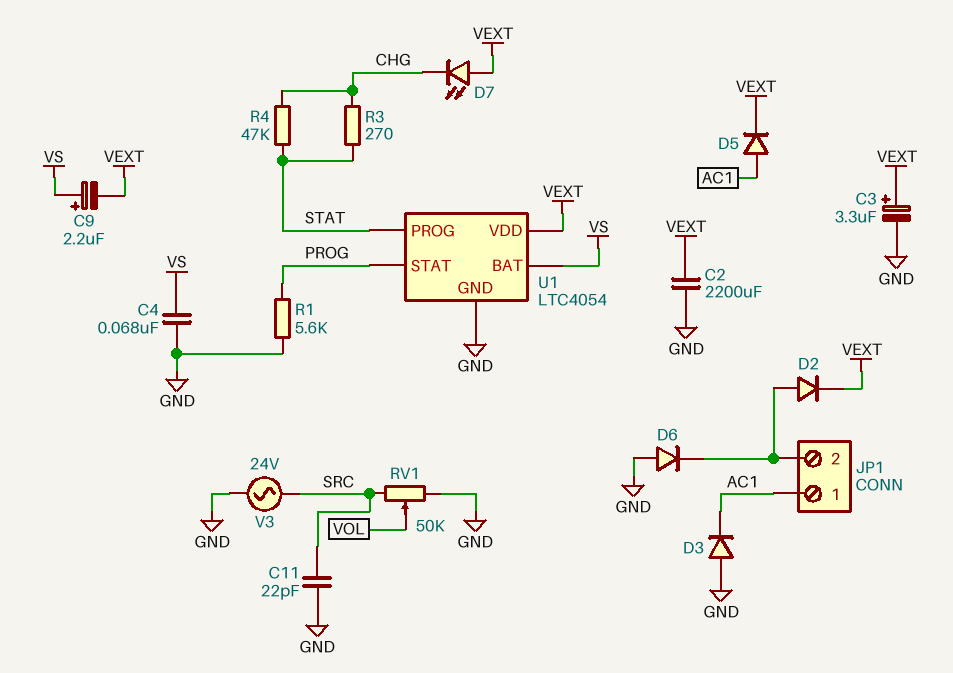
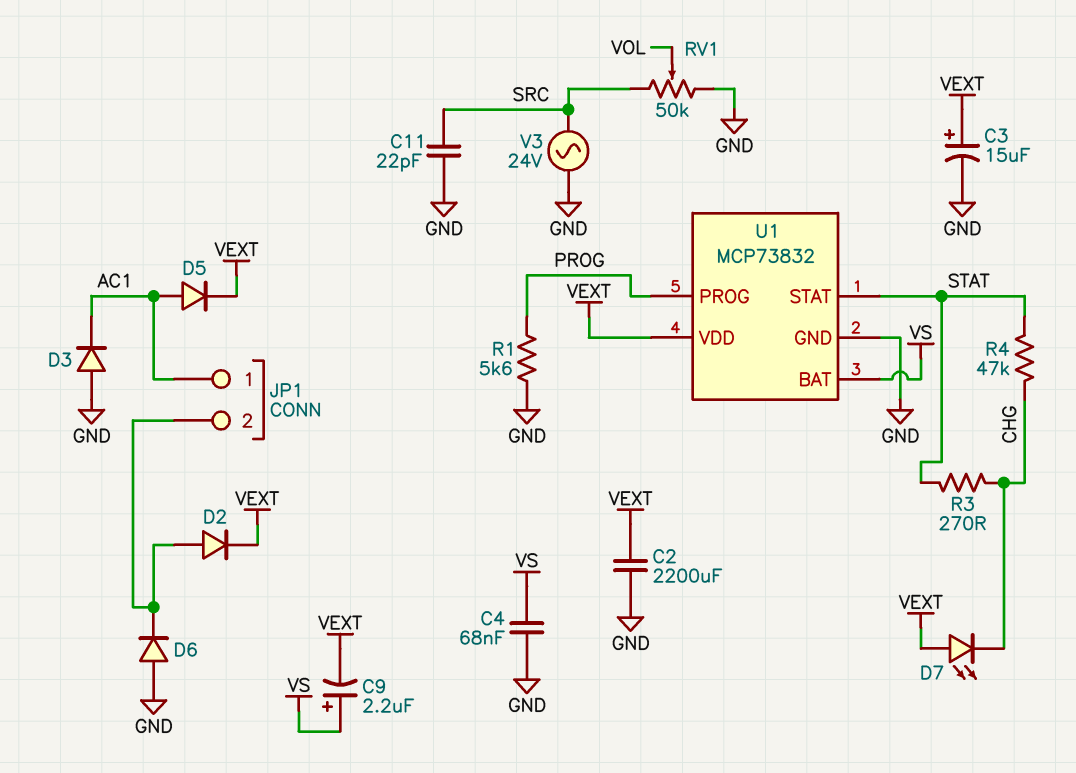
C3: 3.3uF (plus VEXT, minus GND) -> 15uF (plus VEXT, minus GND)
U1: LTC4054 -> MCP73832
U1 pin PROG: STAT -> PROG
U1 pin STAT: PROG -> STAT

